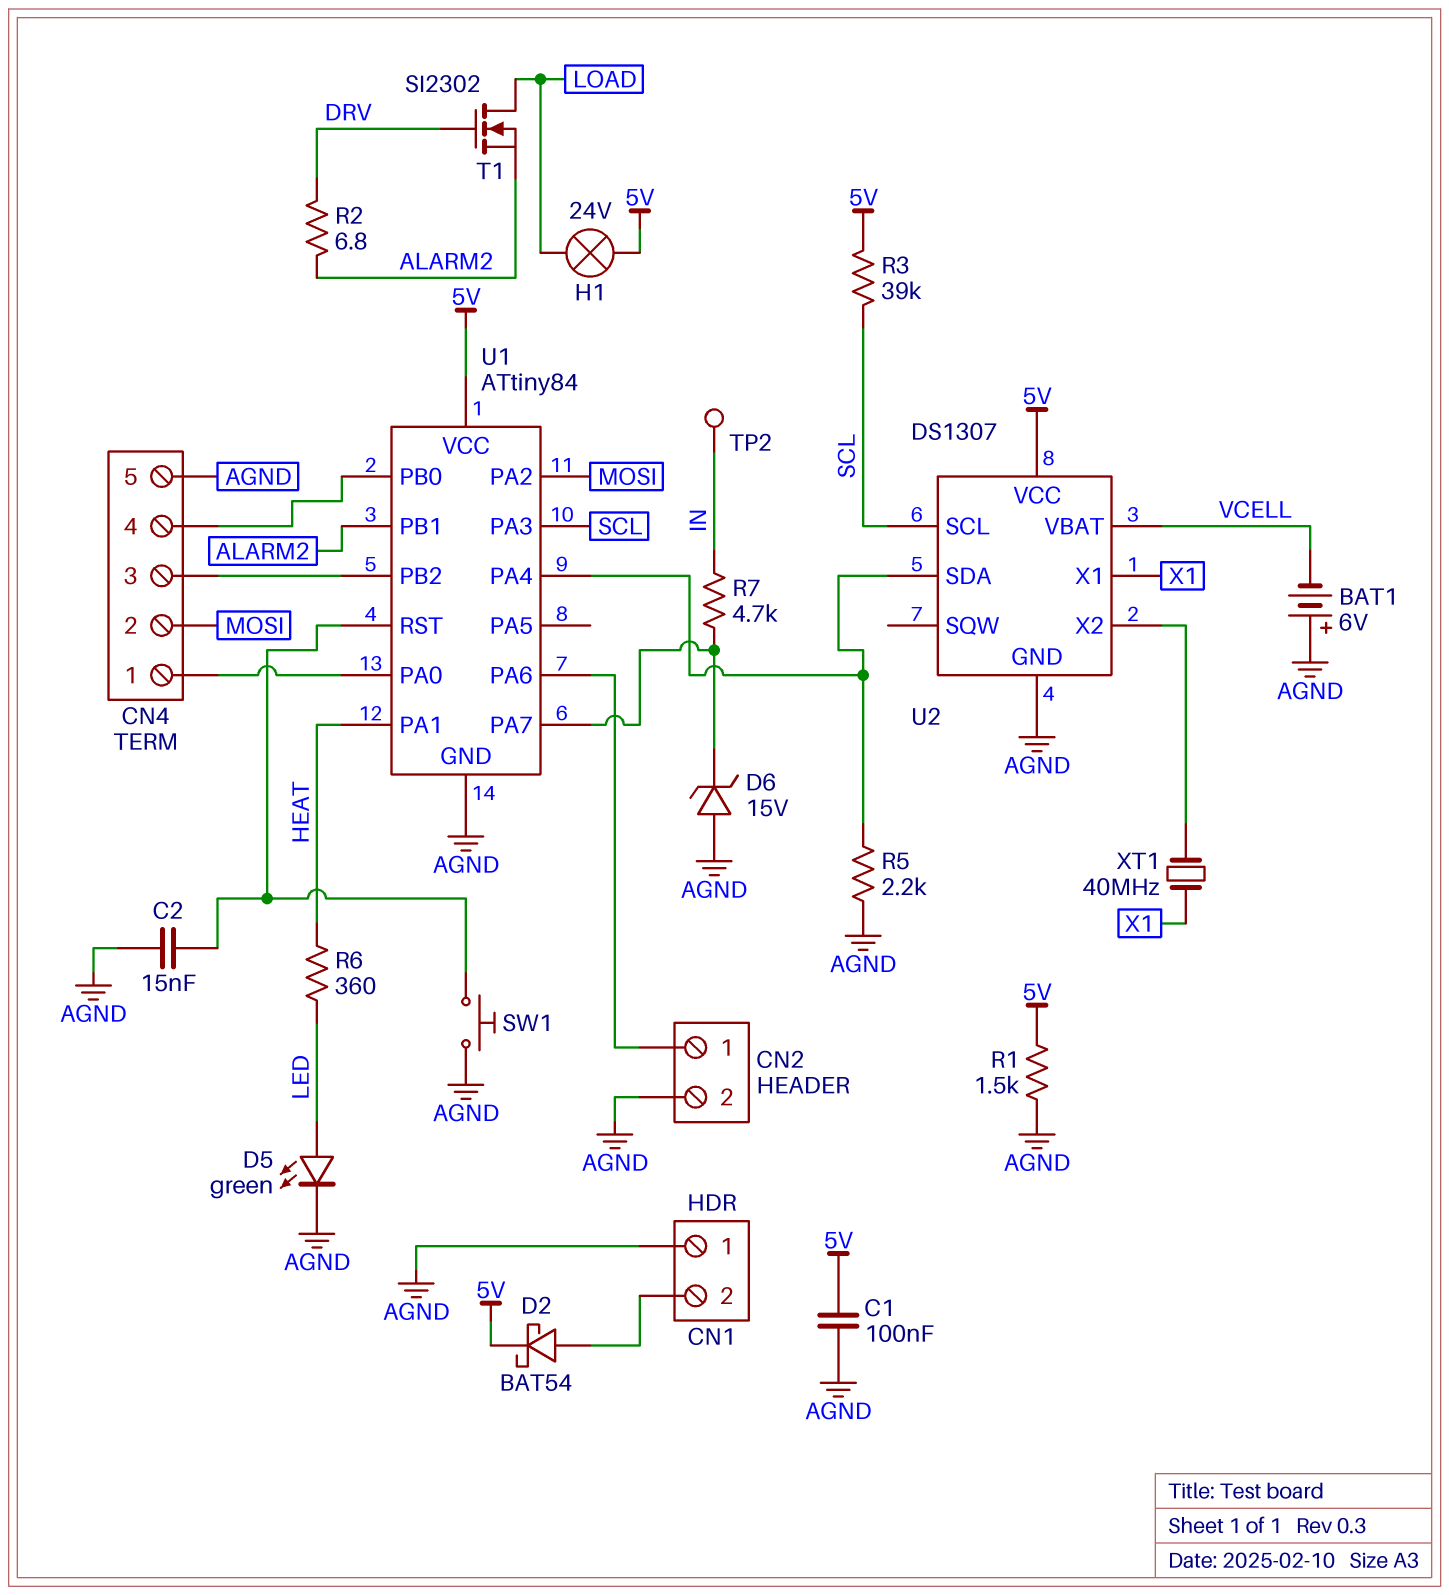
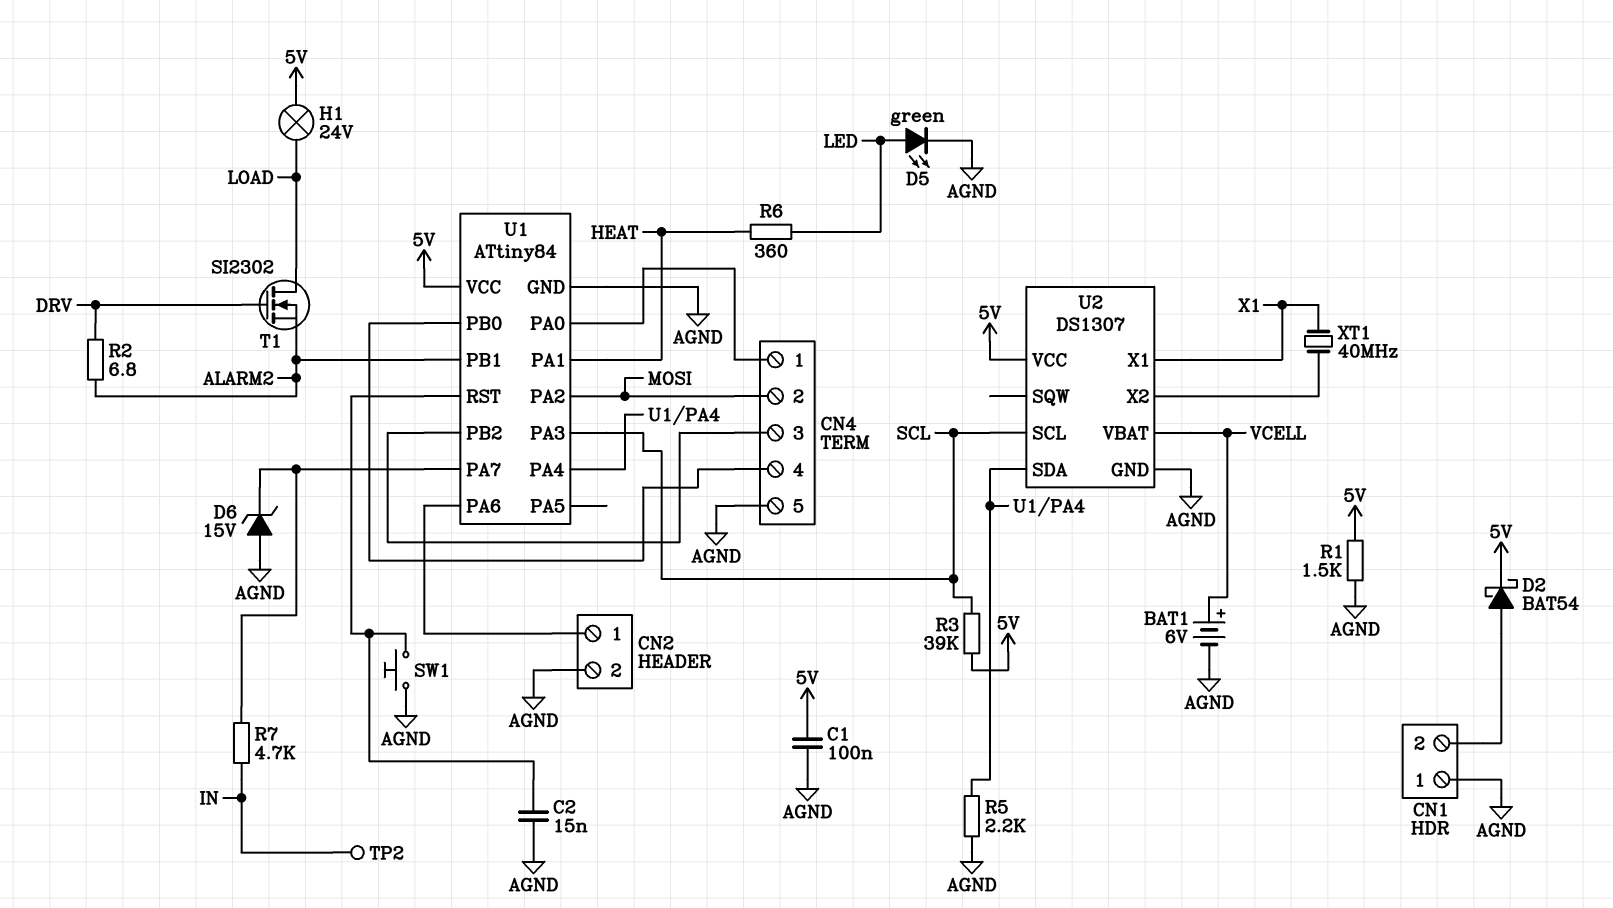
BAT1: 6V (plus AGND, minus VCELL) -> 6V (plus VCELL, minus AGND)

